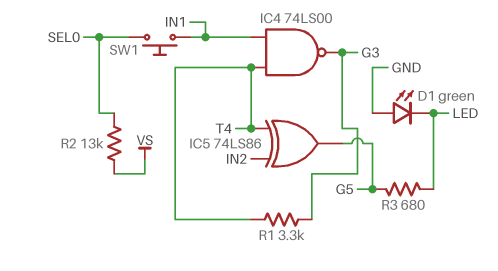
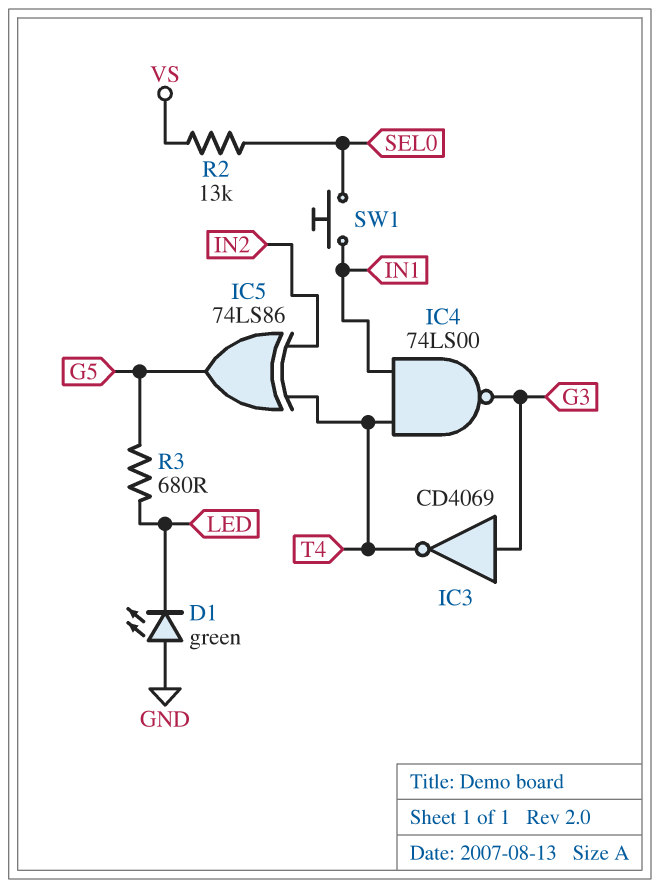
IC3: none -> NOT CD4069 (in G3, out T4)
R1: 3.3k (G3, T4) -> none

